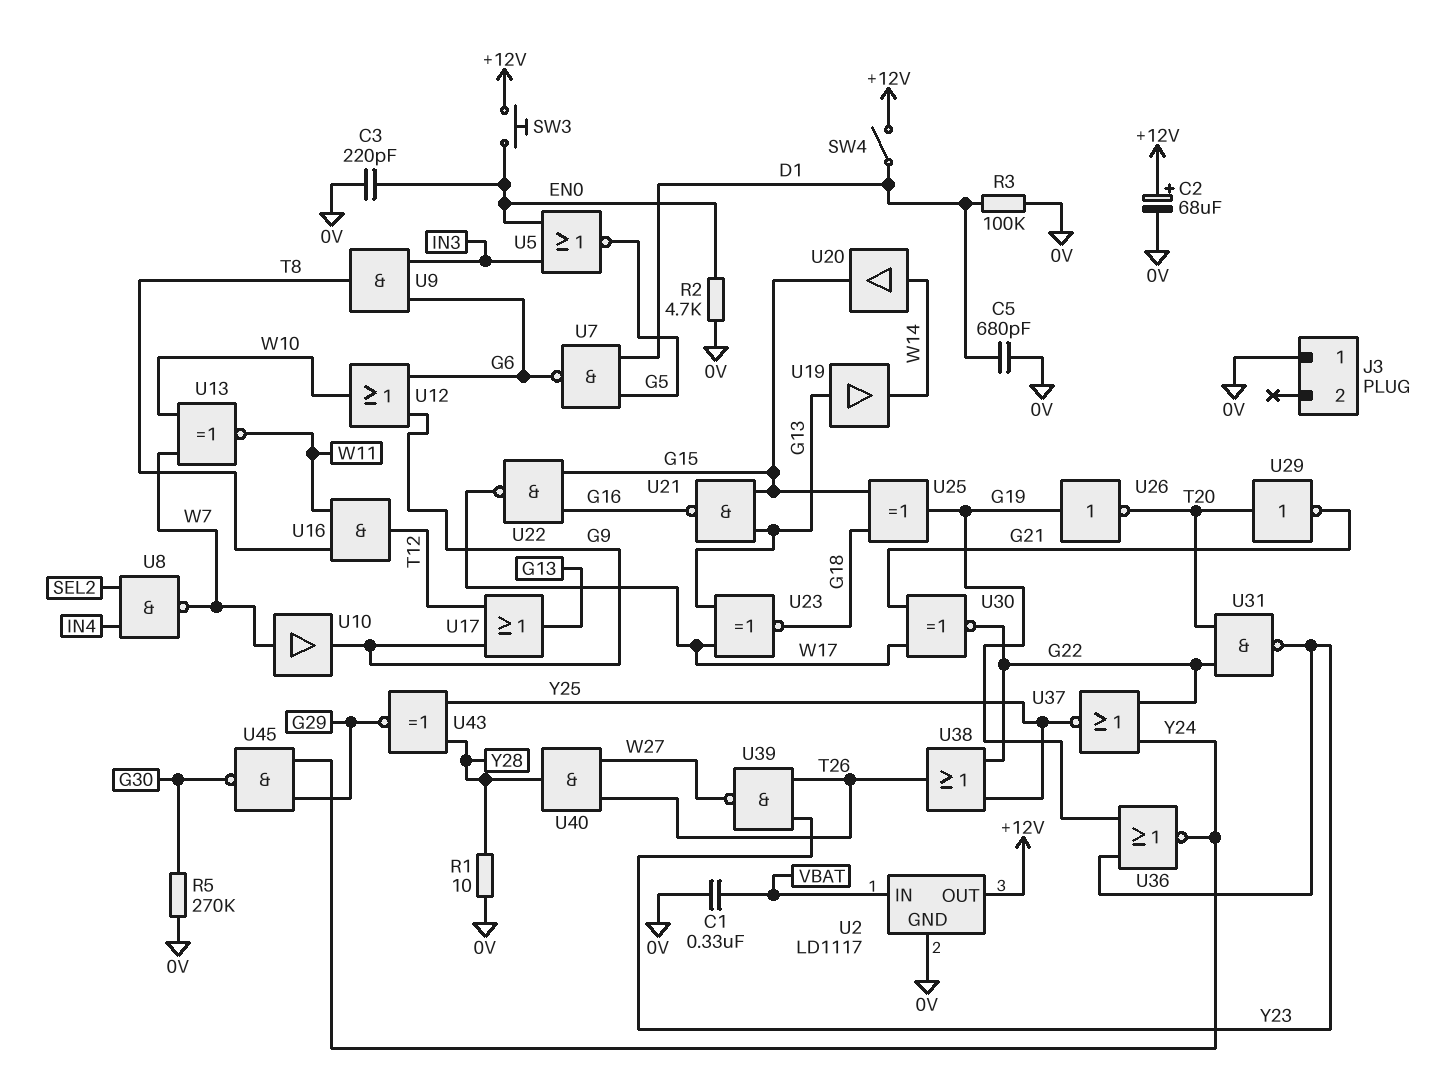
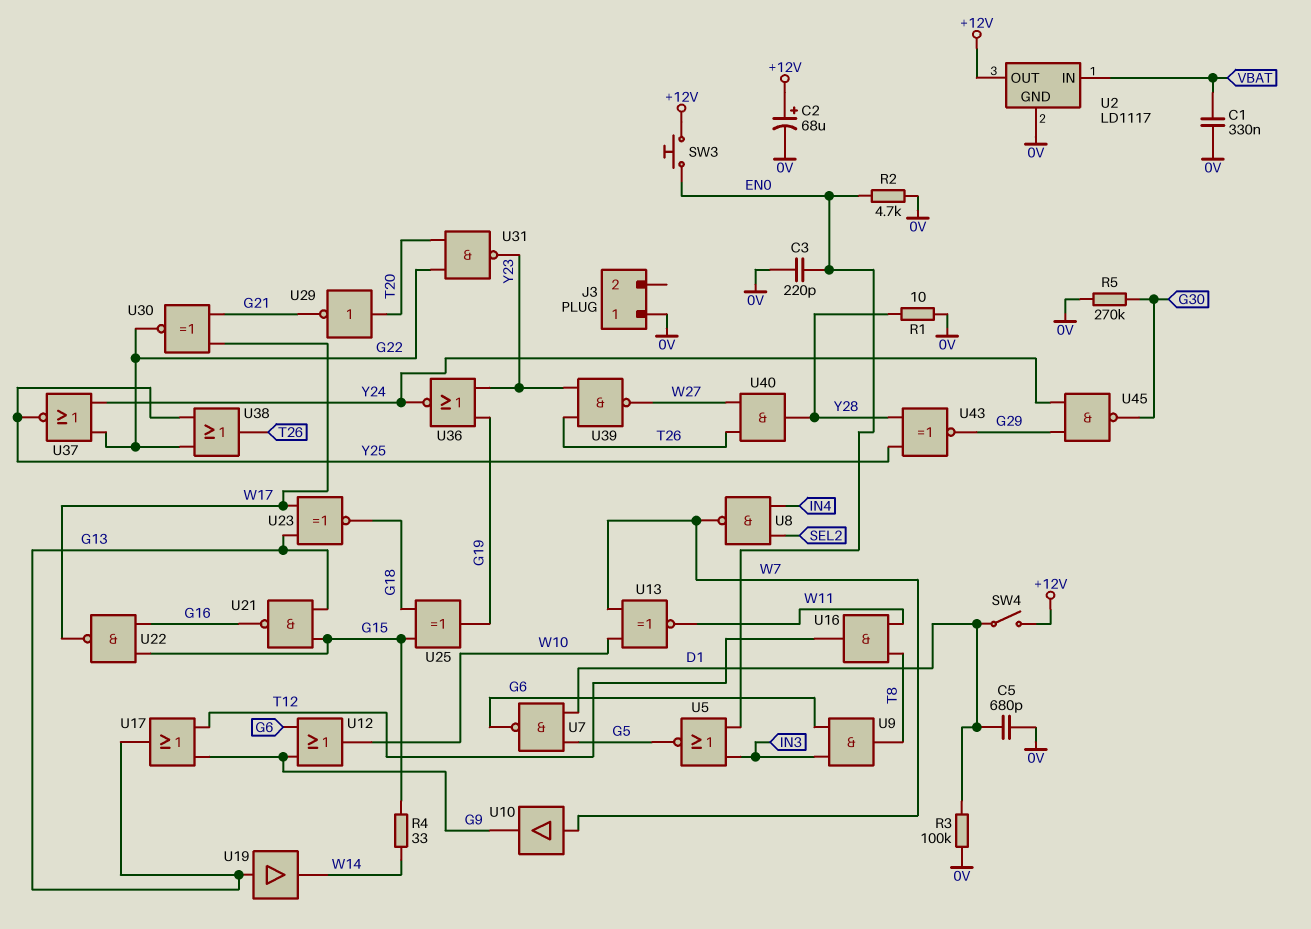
R4: none -> 33 (G15, W14)
U20: buffer (in W14, out G15) -> none
U26: NOT (in G19, out T20) -> none

